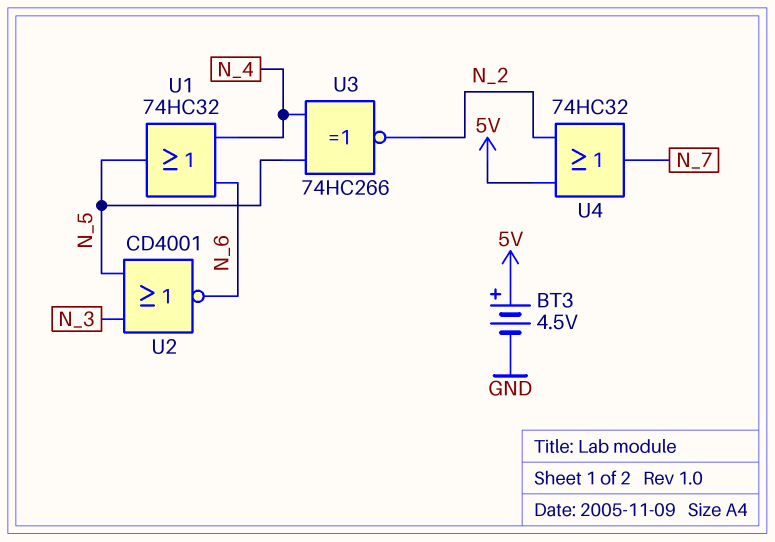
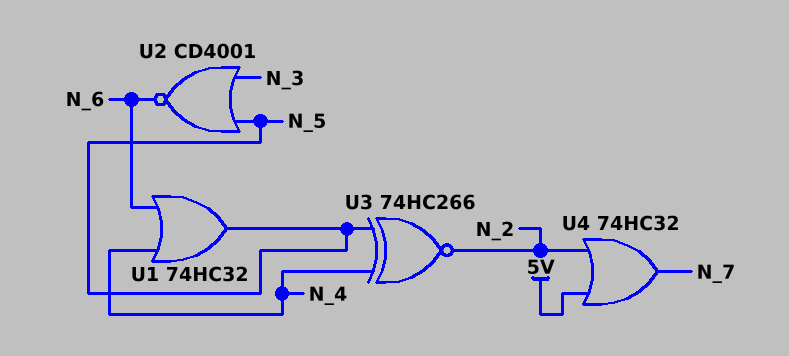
BT3: 4.5V (plus 5V, minus GND) -> none

